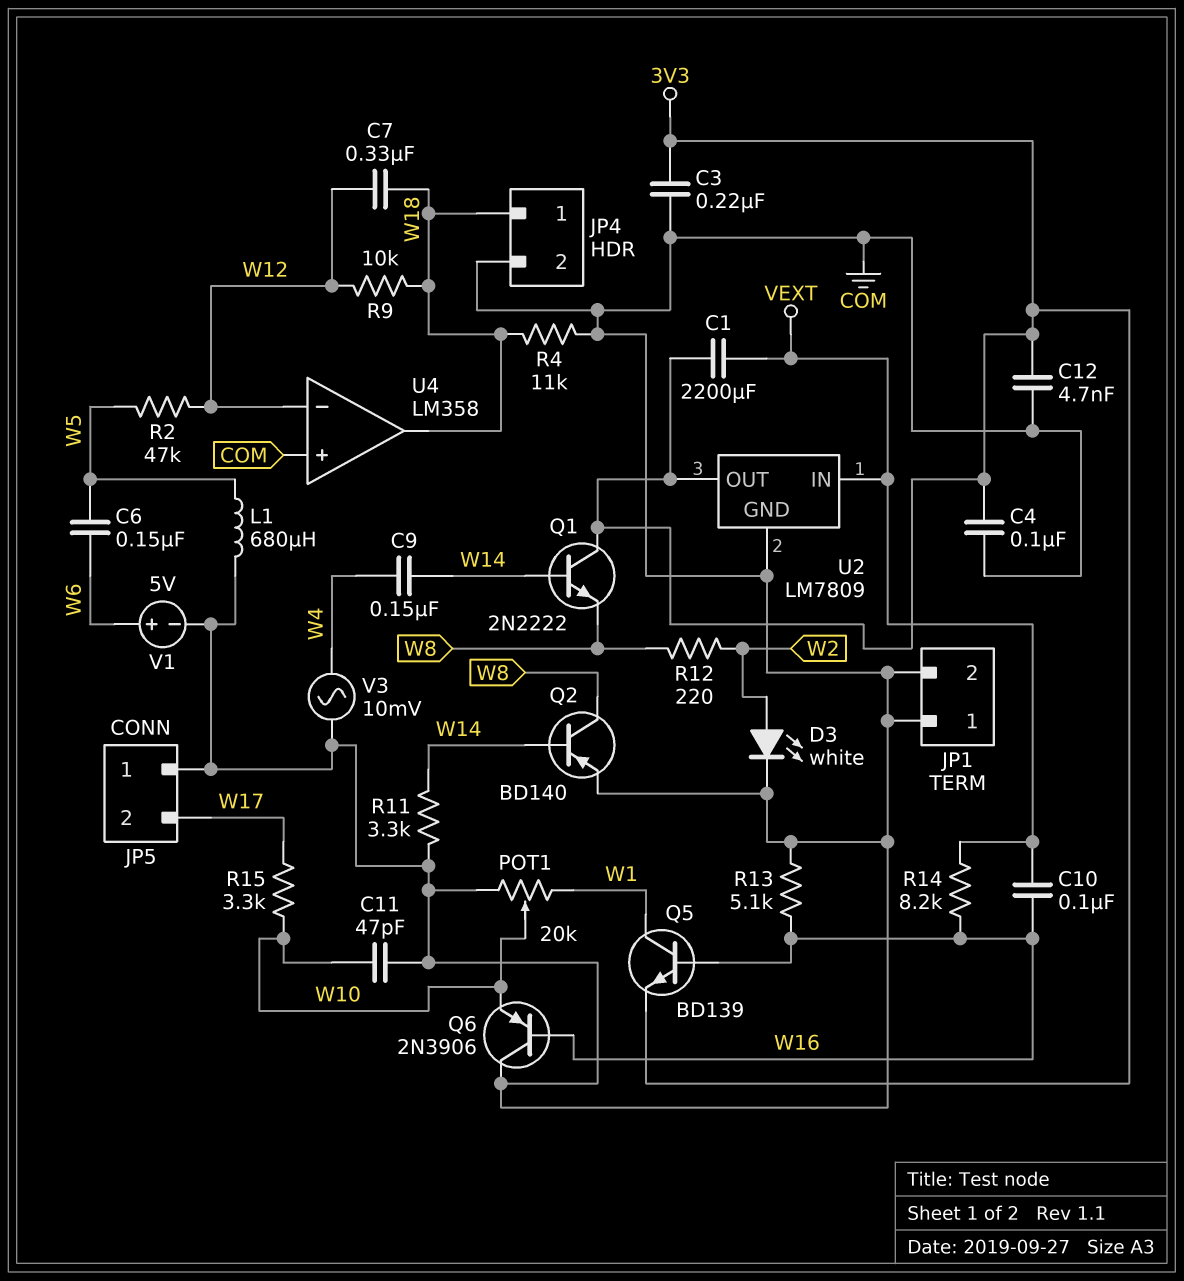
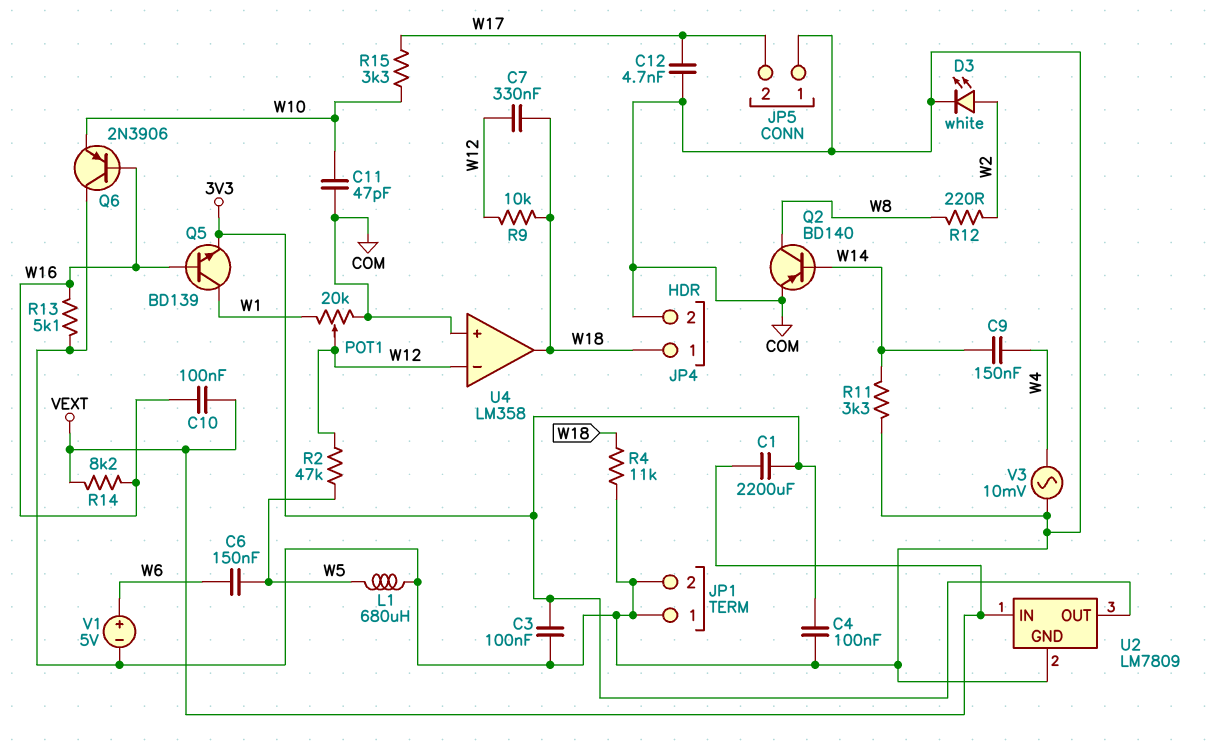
C3: 220nF (3V3, COM) -> 100nF (3V3, COM)
C12: 4.7nF (3V3, COM) -> 4.7nF (COM, W17)
POT1: 20k (COM, W1, wiper W10) -> 20k (COM, W1, wiper W12)
Q1: NPN 2N2222 (B W14, C 3V3, E W8) -> none

